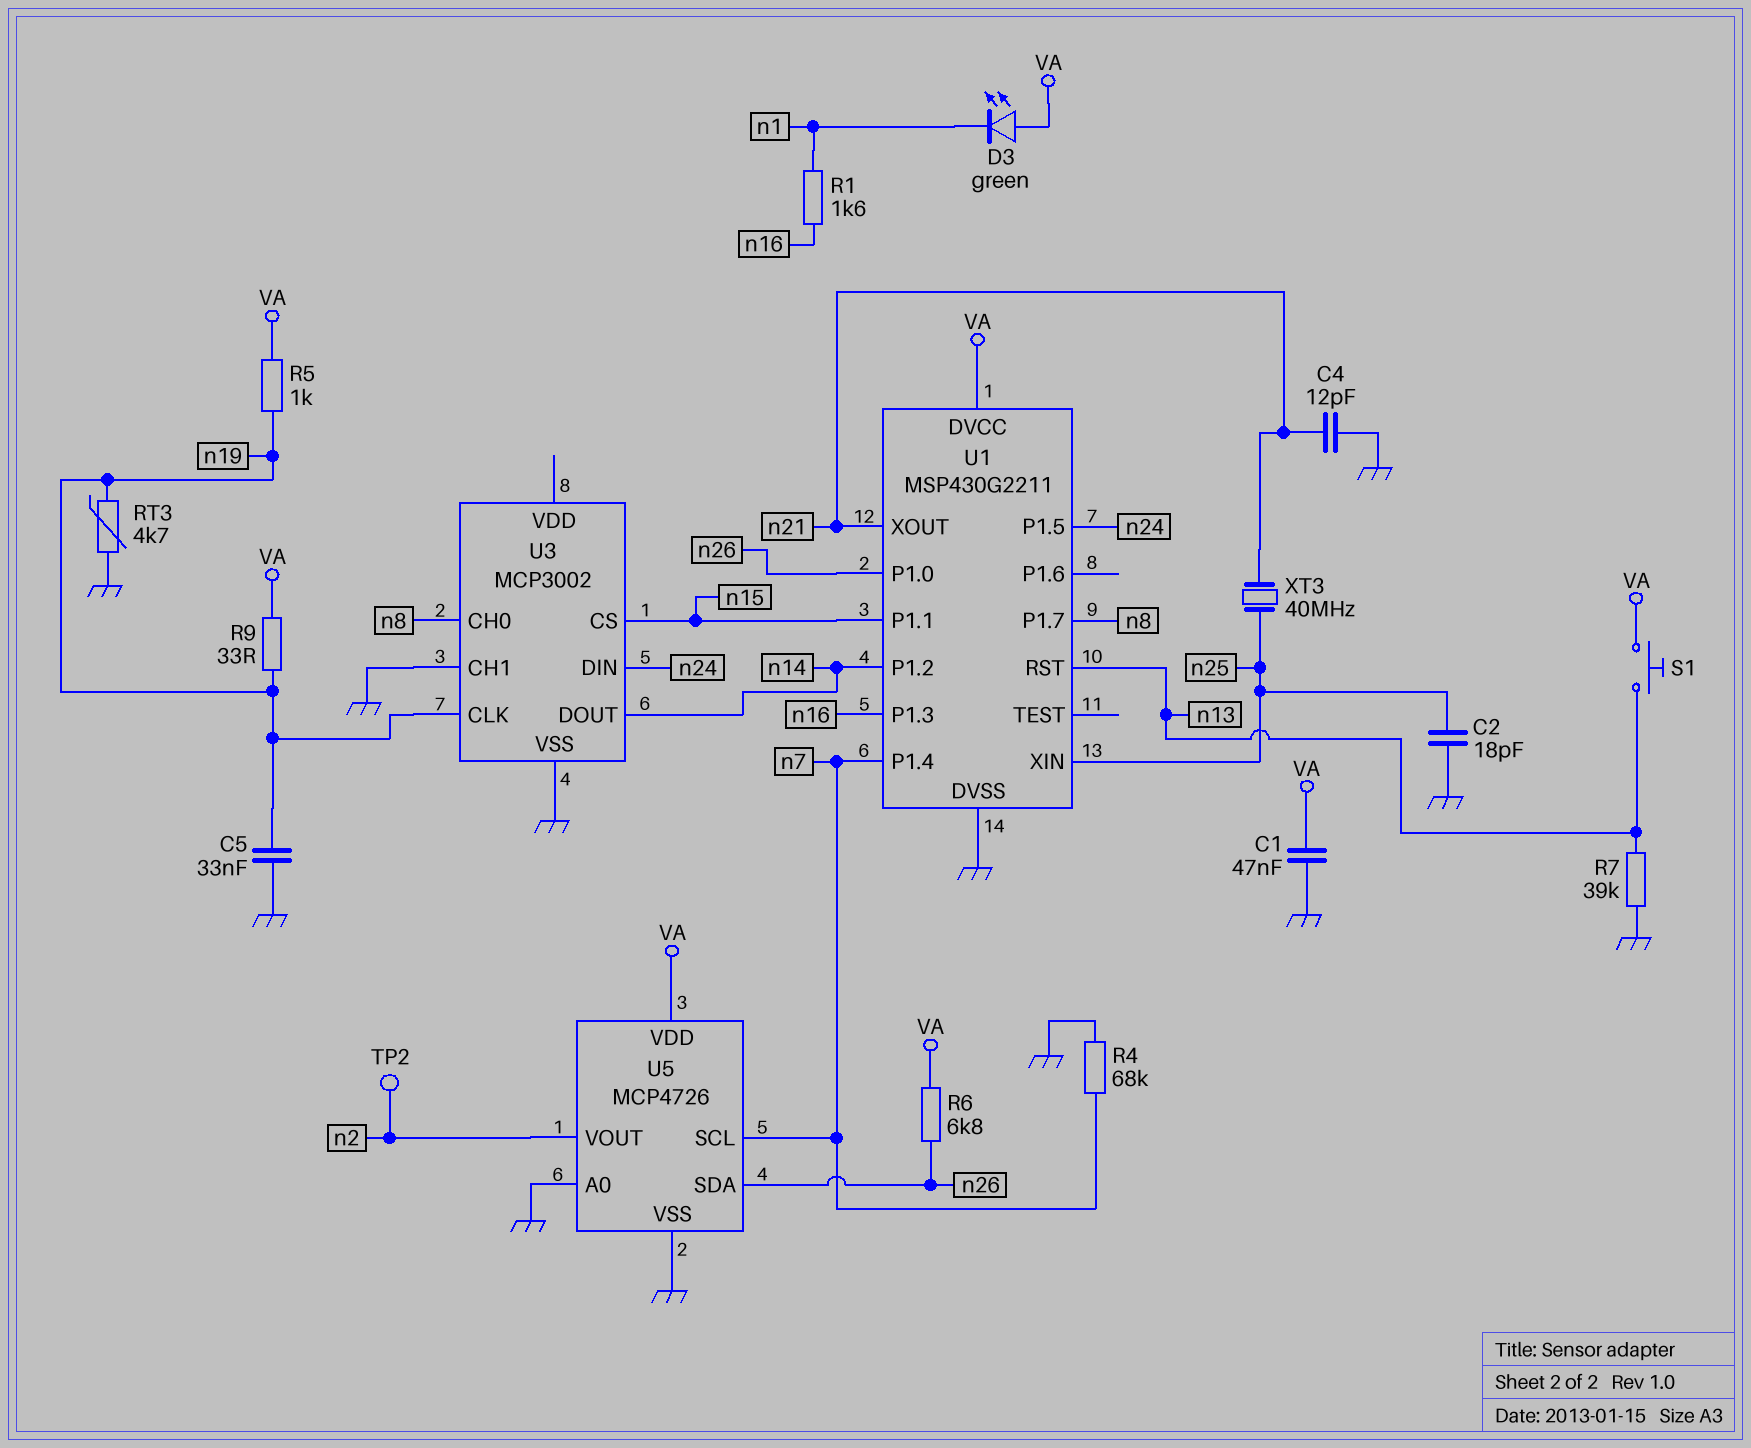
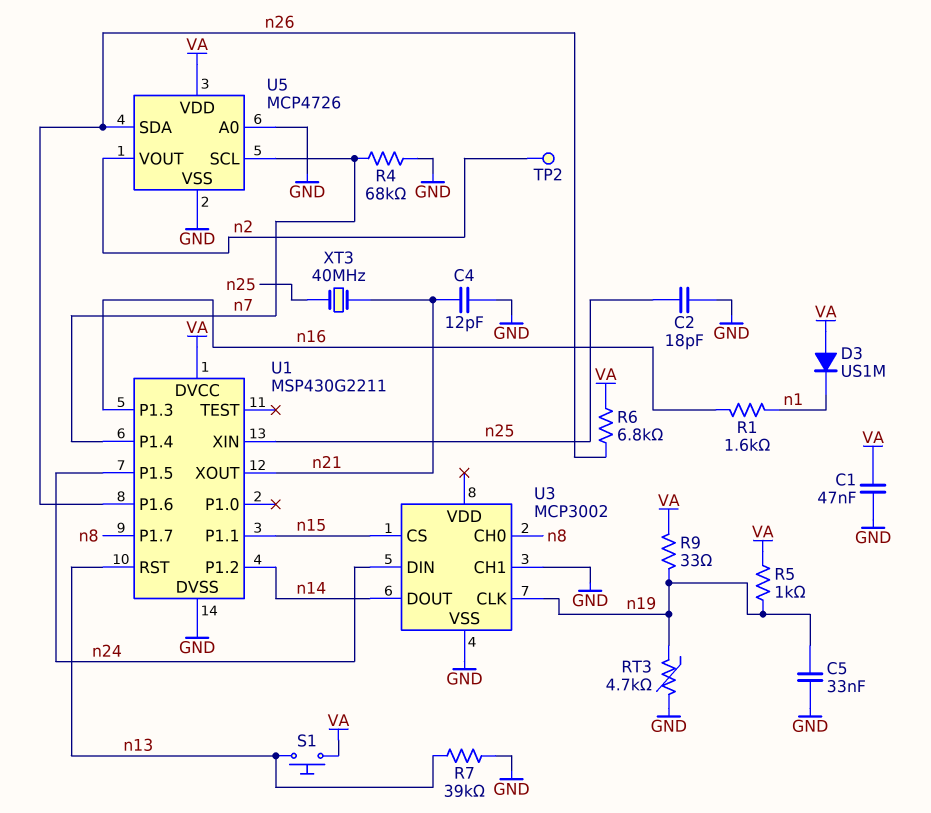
D3: LED green (A VA, K n1) -> diode US1M (A VA, K n1)
U1 pin P1.0: n26 -> none
U1 pin P1.6: none -> n26

